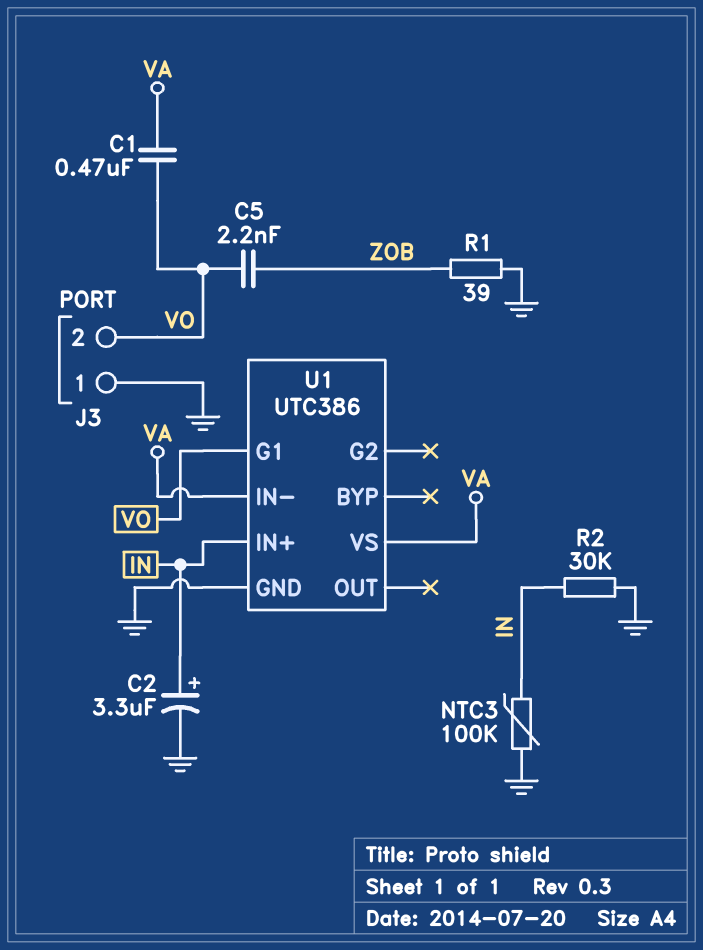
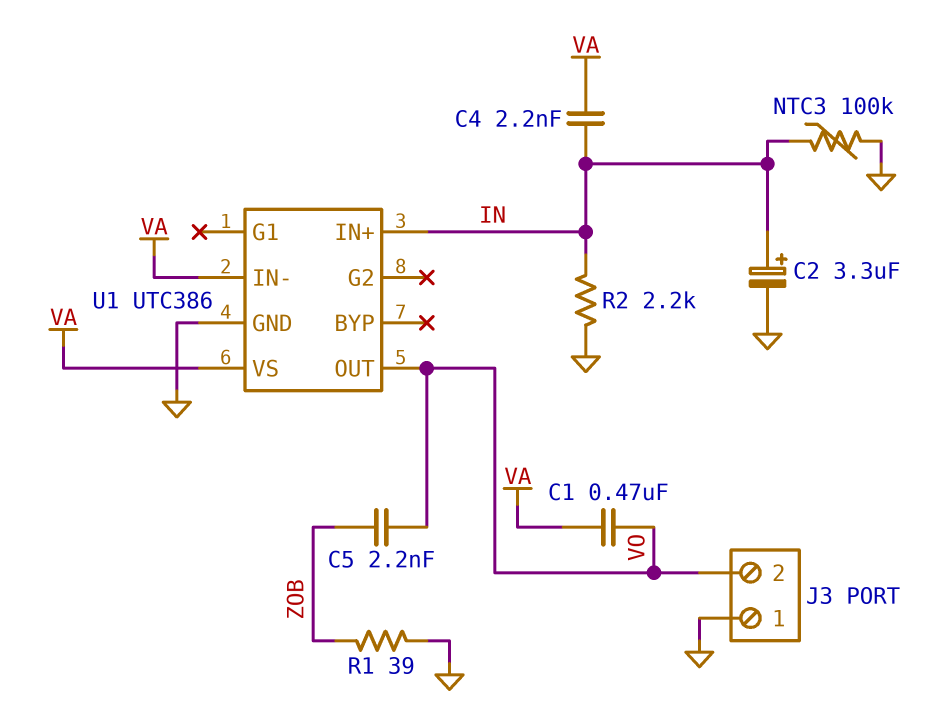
C4: none -> 2.2nF (IN, VA)
R2: 30k (GND, IN) -> 2.2k (GND, IN)
U1 pin G1: VO -> none
U1 pin OUT: none -> VO

